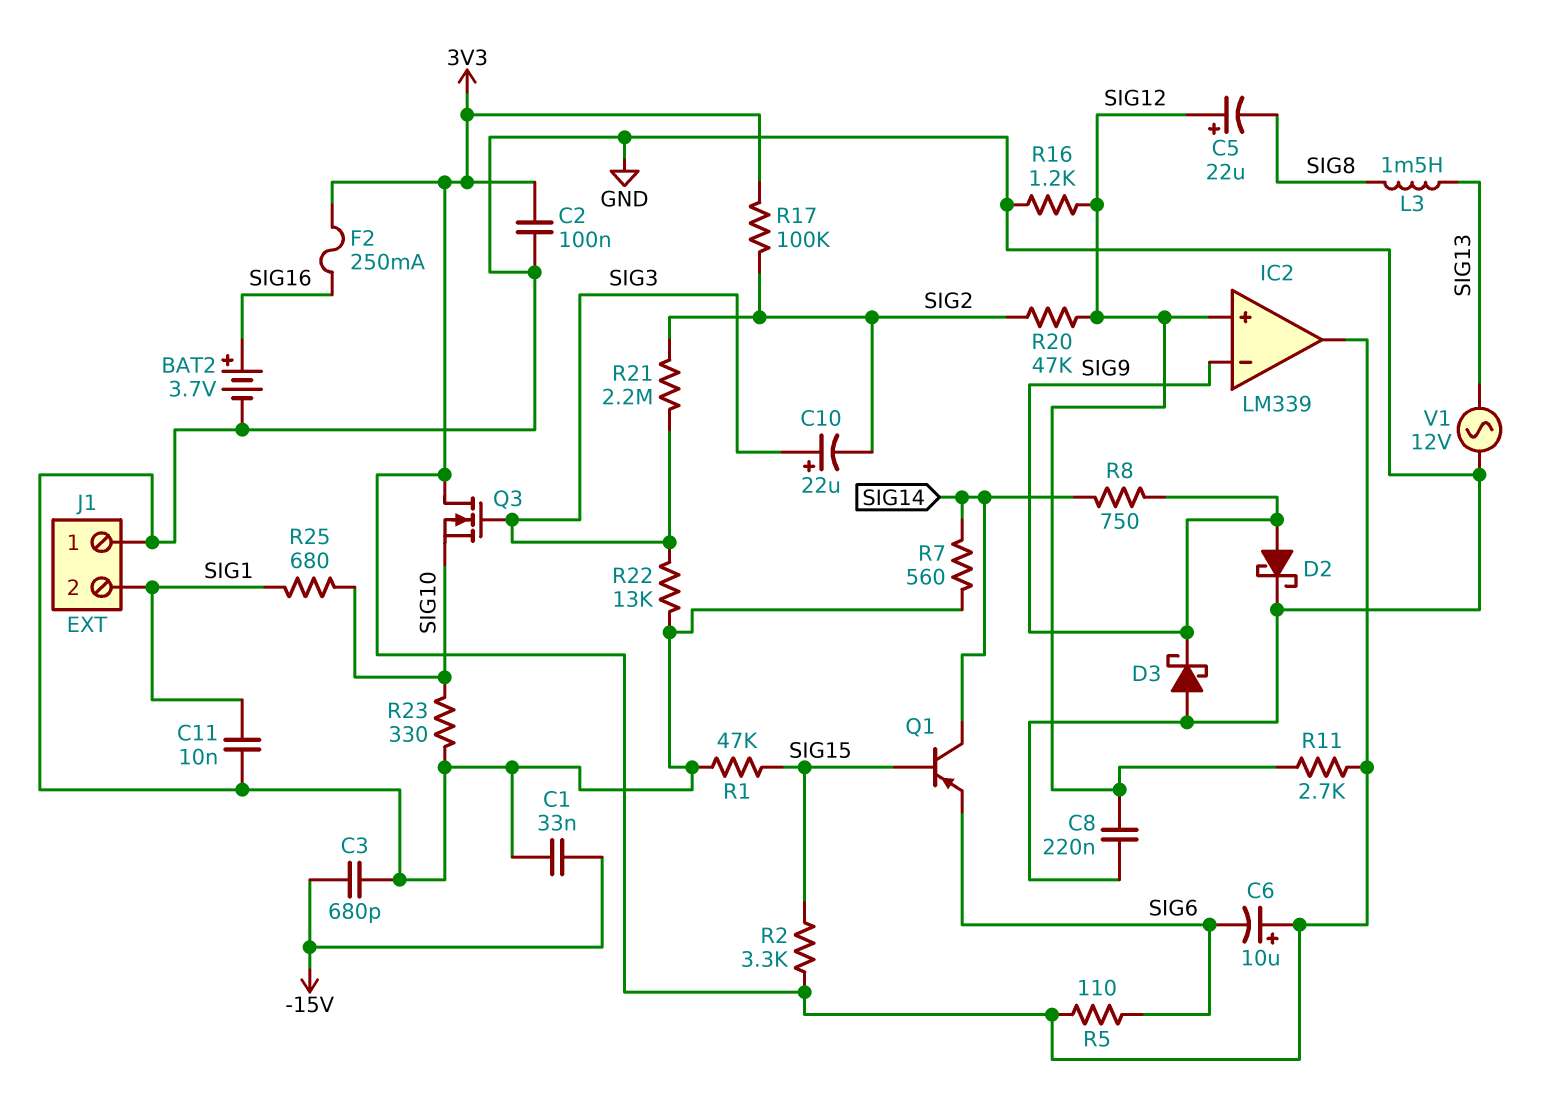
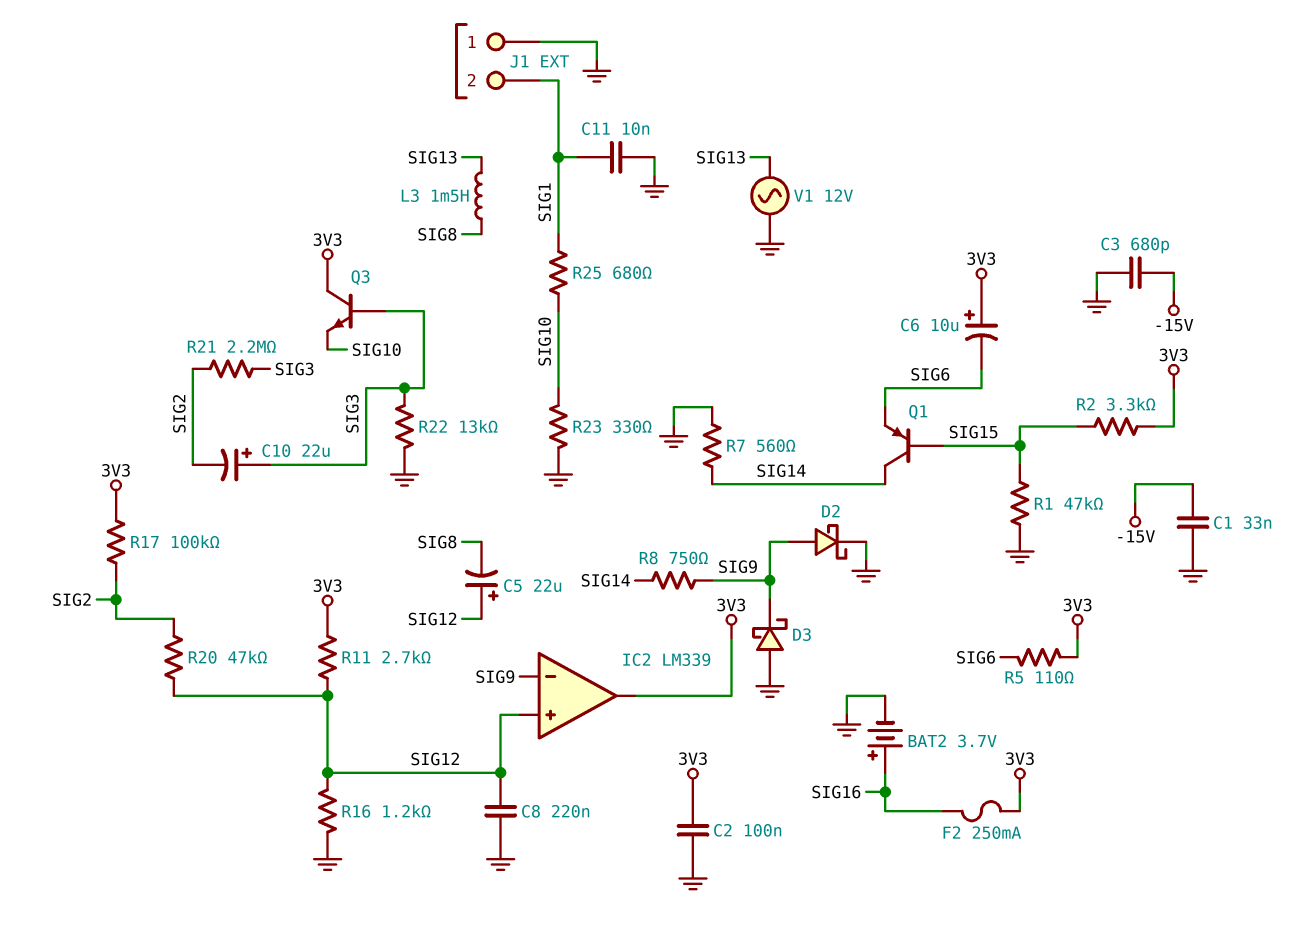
Q3: NMOS (G SIG3, D 3V3, S SIG10) -> NPN (B SIG3, C 3V3, E SIG10)

